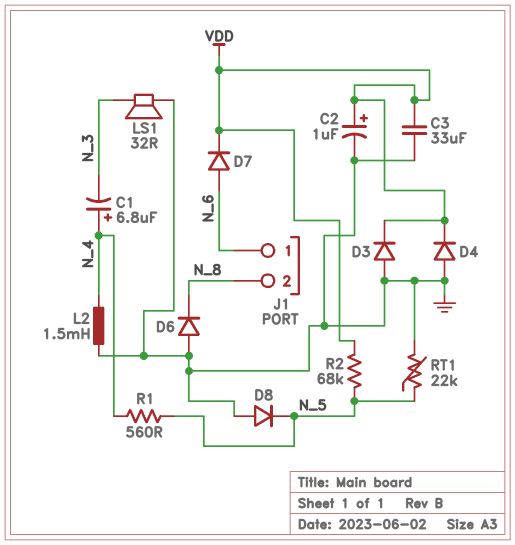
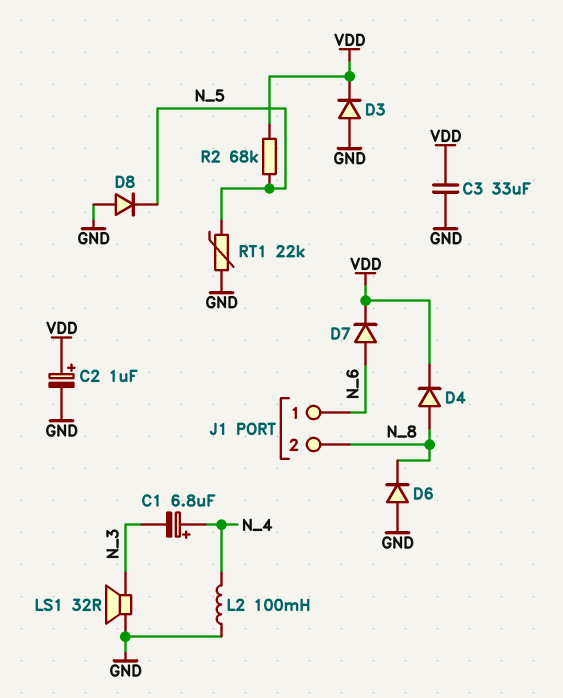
D4: diode (A GND, K VDD) -> diode (A N_8, K VDD)
L2: 1.5mH (GND, N_4) -> 100mH (GND, N_4)
R1: 560 (N_4, N_5) -> none

